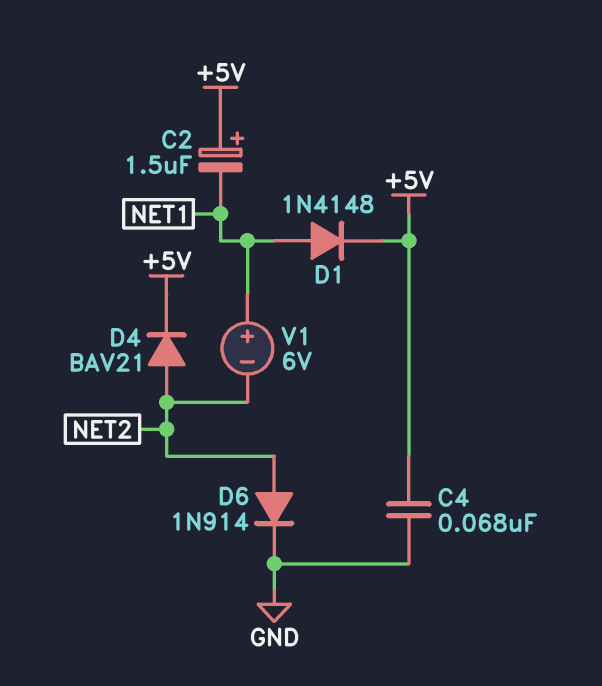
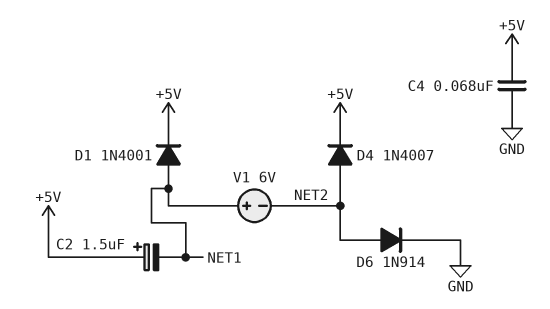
D1: diode 1N4148 (A NET1, K +5V) -> diode 1N4001 (A NET1, K +5V)
D4: diode BAV21 (A NET2, K +5V) -> diode 1N4007 (A NET2, K +5V)

